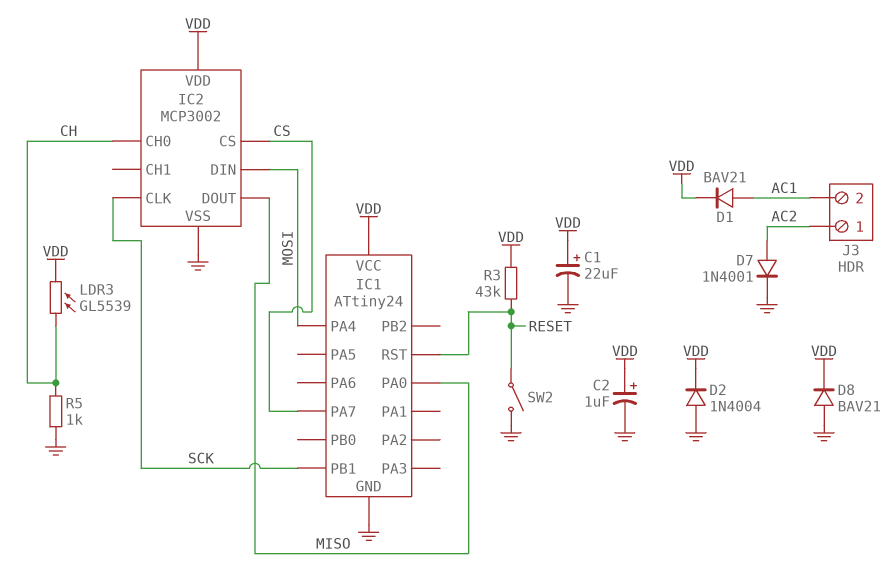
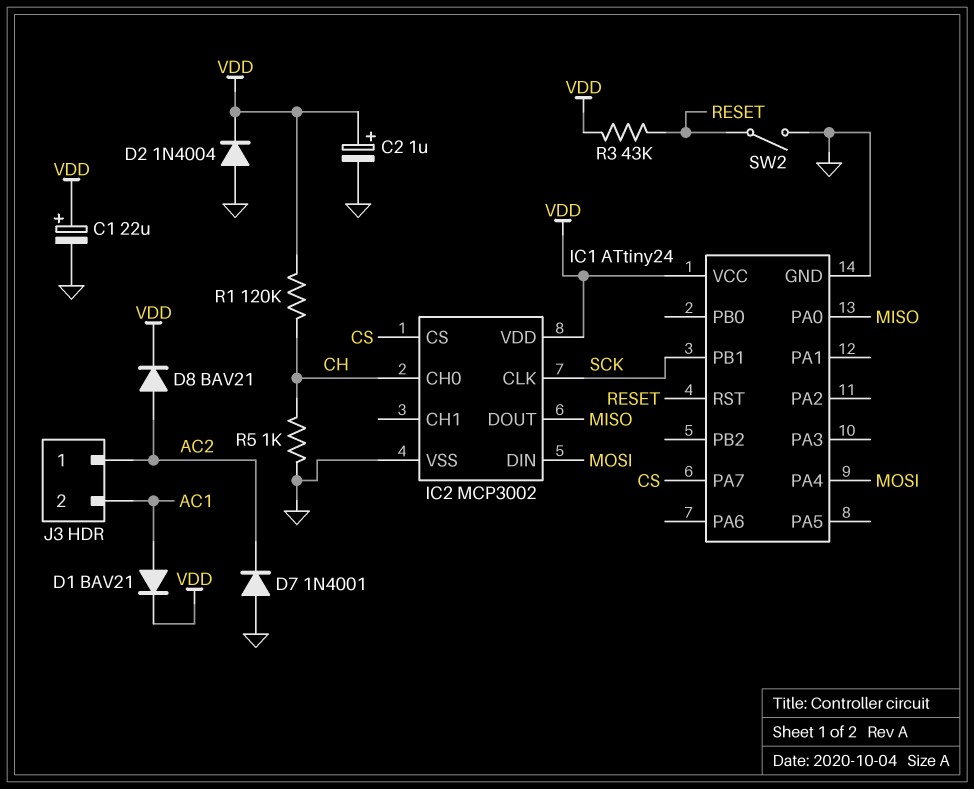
D7: diode 1N4001 (A AC2, K GND) -> diode 1N4001 (A GND, K AC2)
D8: diode BAV21 (A GND, K VDD) -> diode BAV21 (A AC2, K VDD)
LDR3: GL5539 (CH, VDD) -> none
R1: none -> 120k (CH, VDD)

